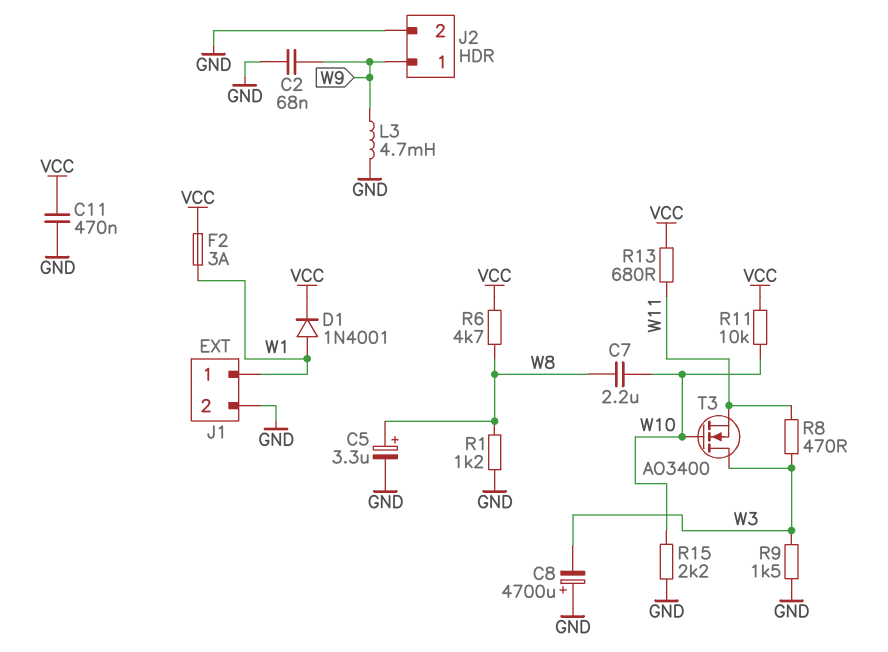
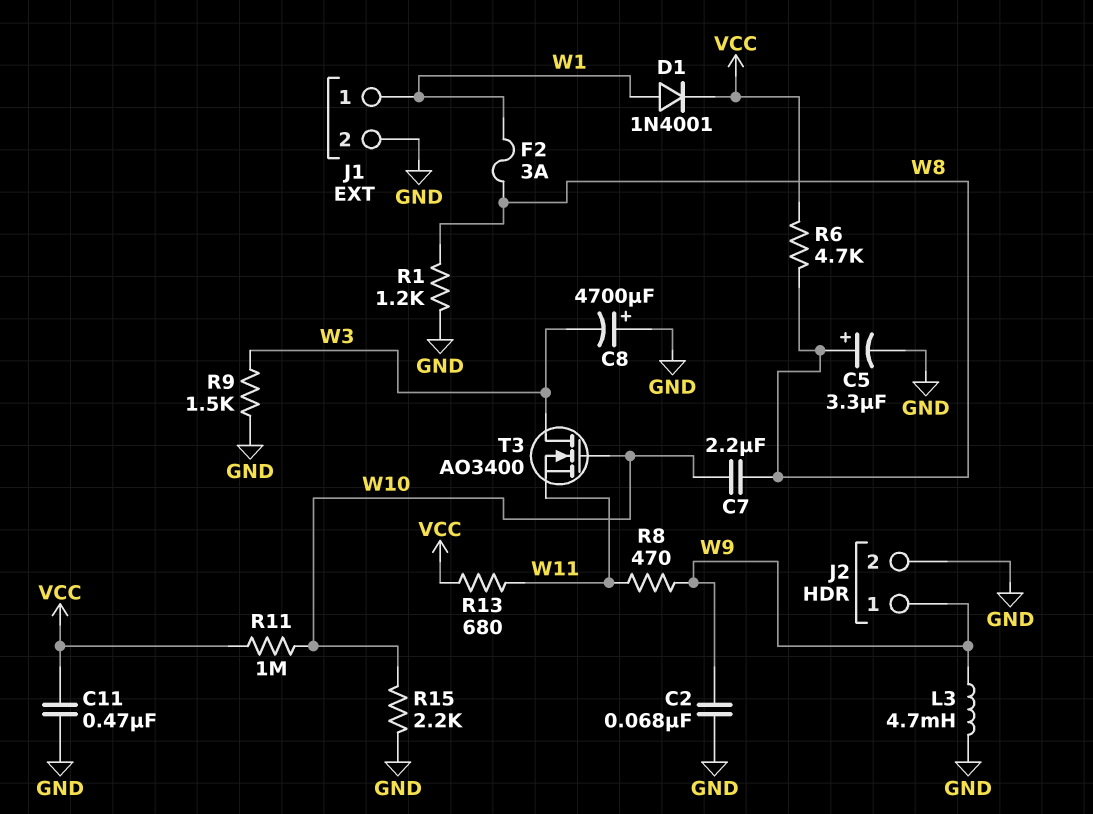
F2: 3A (VCC, W1) -> 3A (W1, W8)
R8: 470 (W3, W11) -> 470 (W9, W11)
R11: 10k (VCC, W10) -> 1M (VCC, W10)

